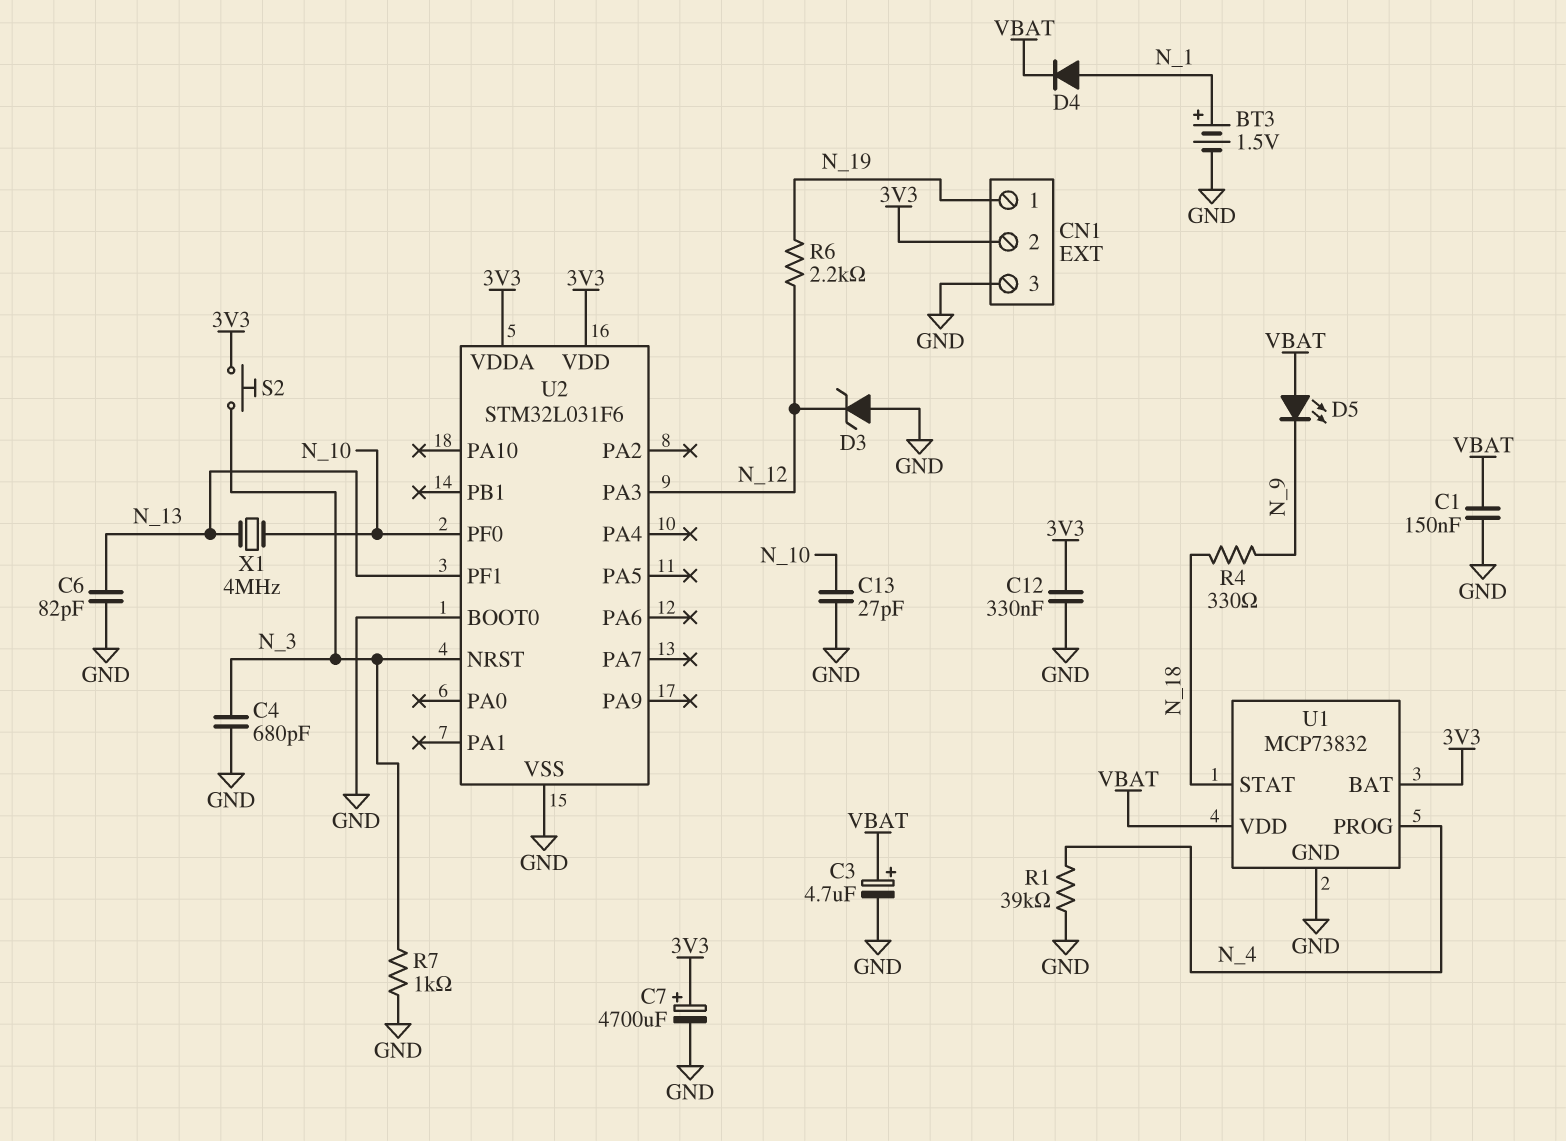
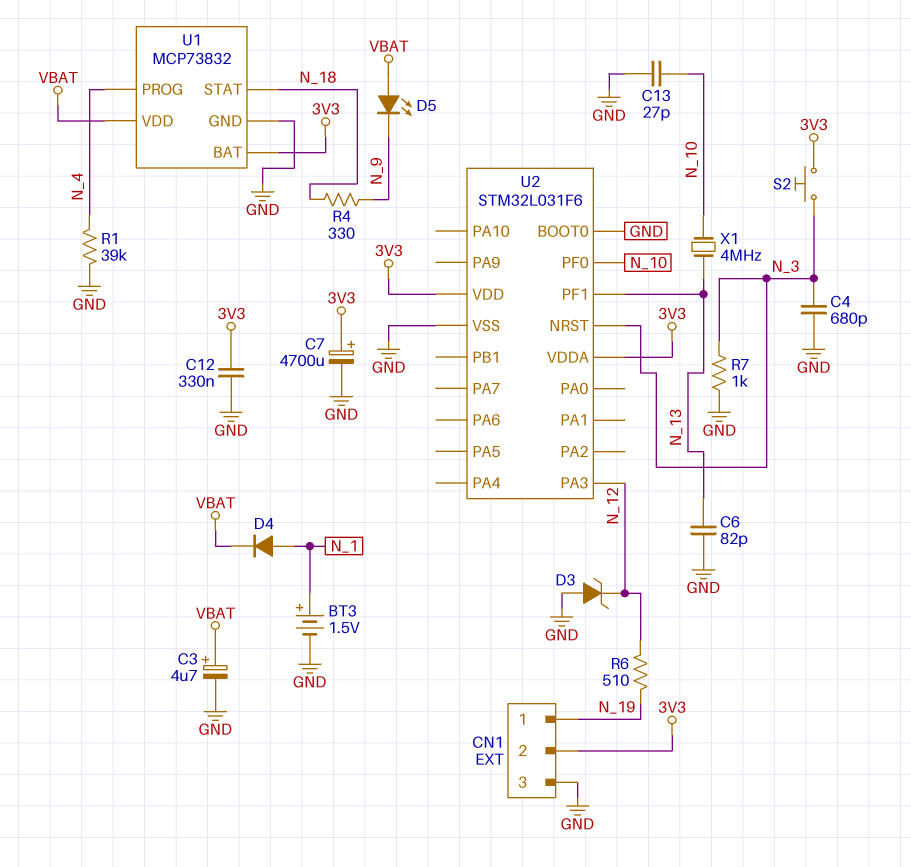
C1: 150nF (GND, VBAT) -> none
R6: 2.2k (N_12, N_19) -> 510 (N_12, N_19)

